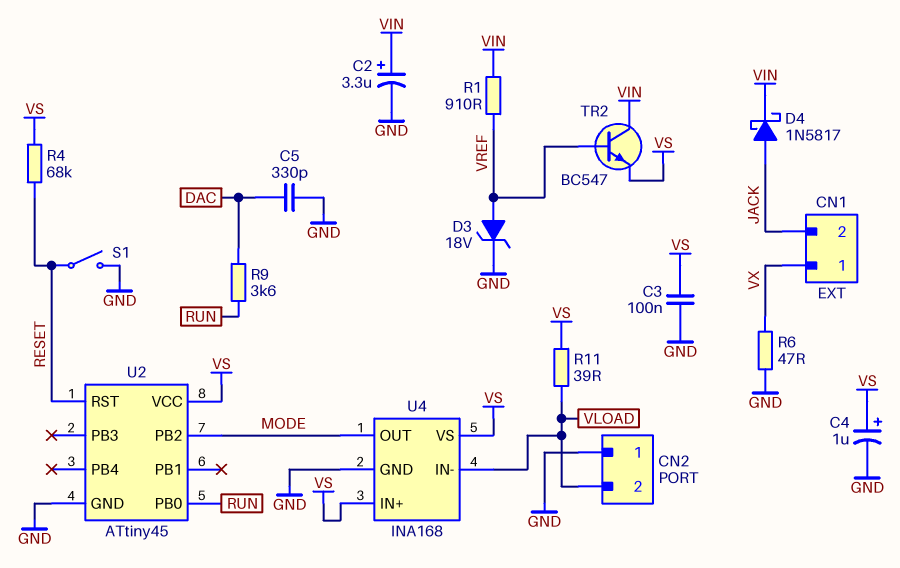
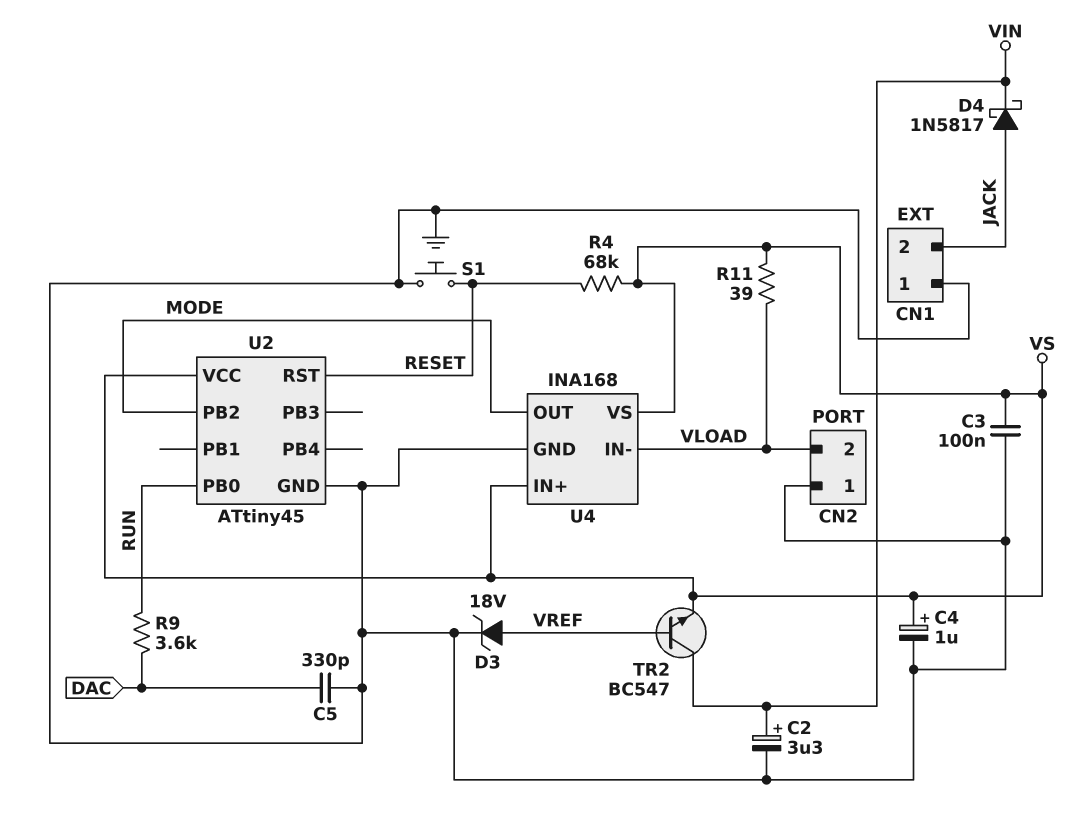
CN1 pin 1: VX -> GND
R1: 910 (VIN, VREF) -> none
R6: 47 (GND, VX) -> none
S1: switch (GND, RESET) -> button (GND, RESET)

